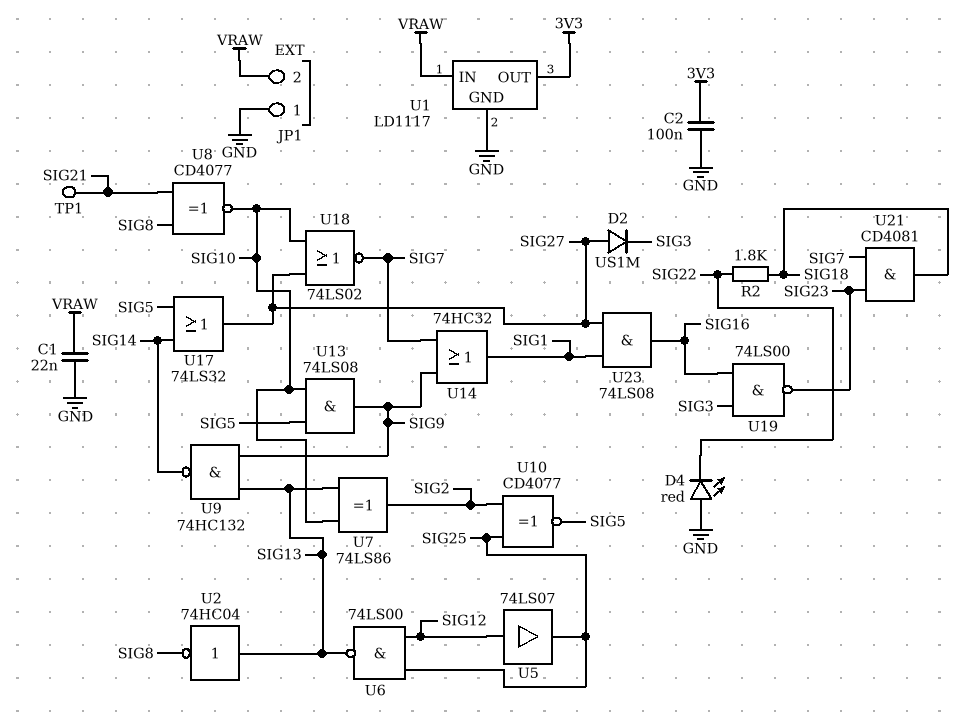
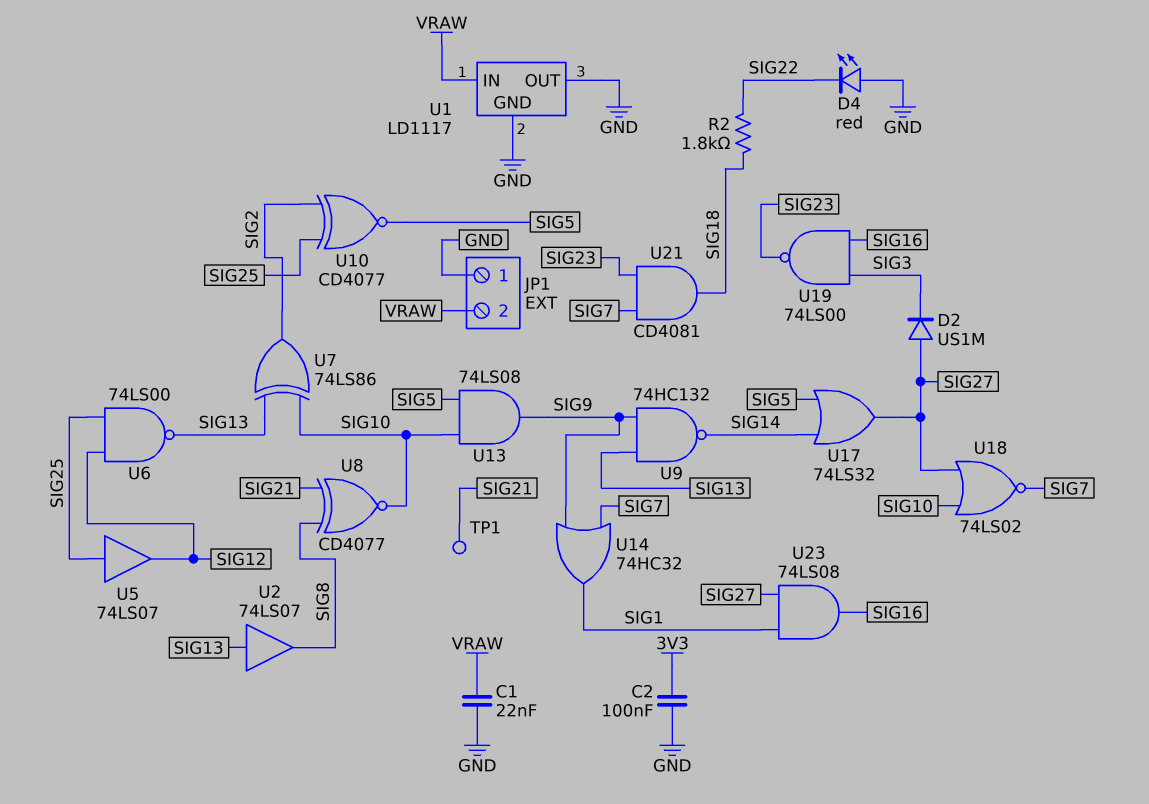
U1 pin OUT: 3V3 -> GND
U2: NOT 74HC04 (in SIG13, out SIG8) -> buffer 74LS07 (in SIG13, out SIG8)
U5: buffer 74LS07 (in SIG12, out SIG25) -> buffer 74LS07 (in SIG25, out SIG12)

